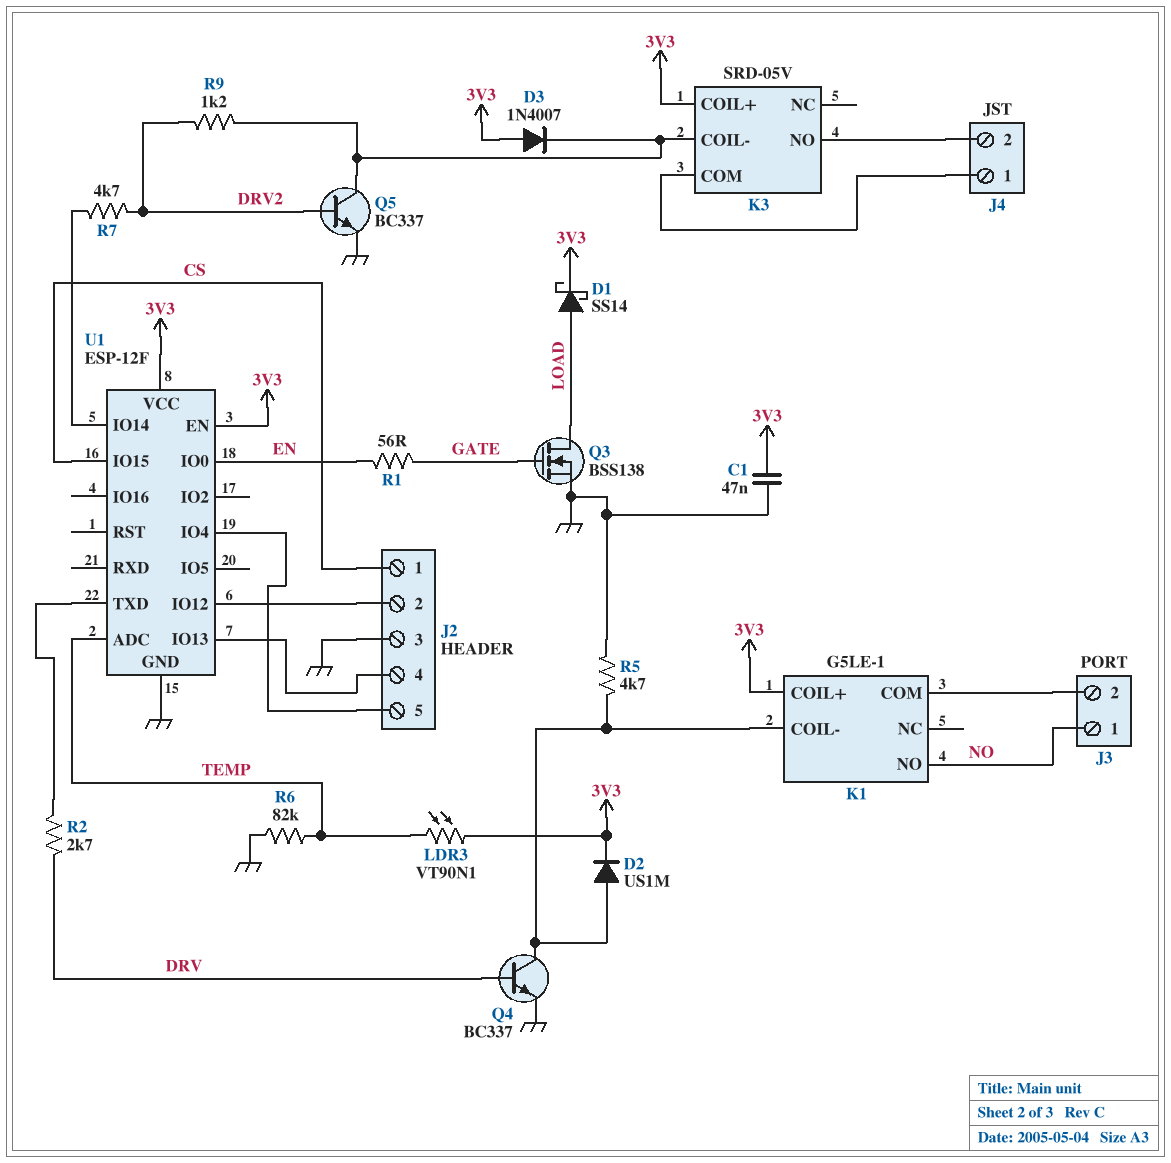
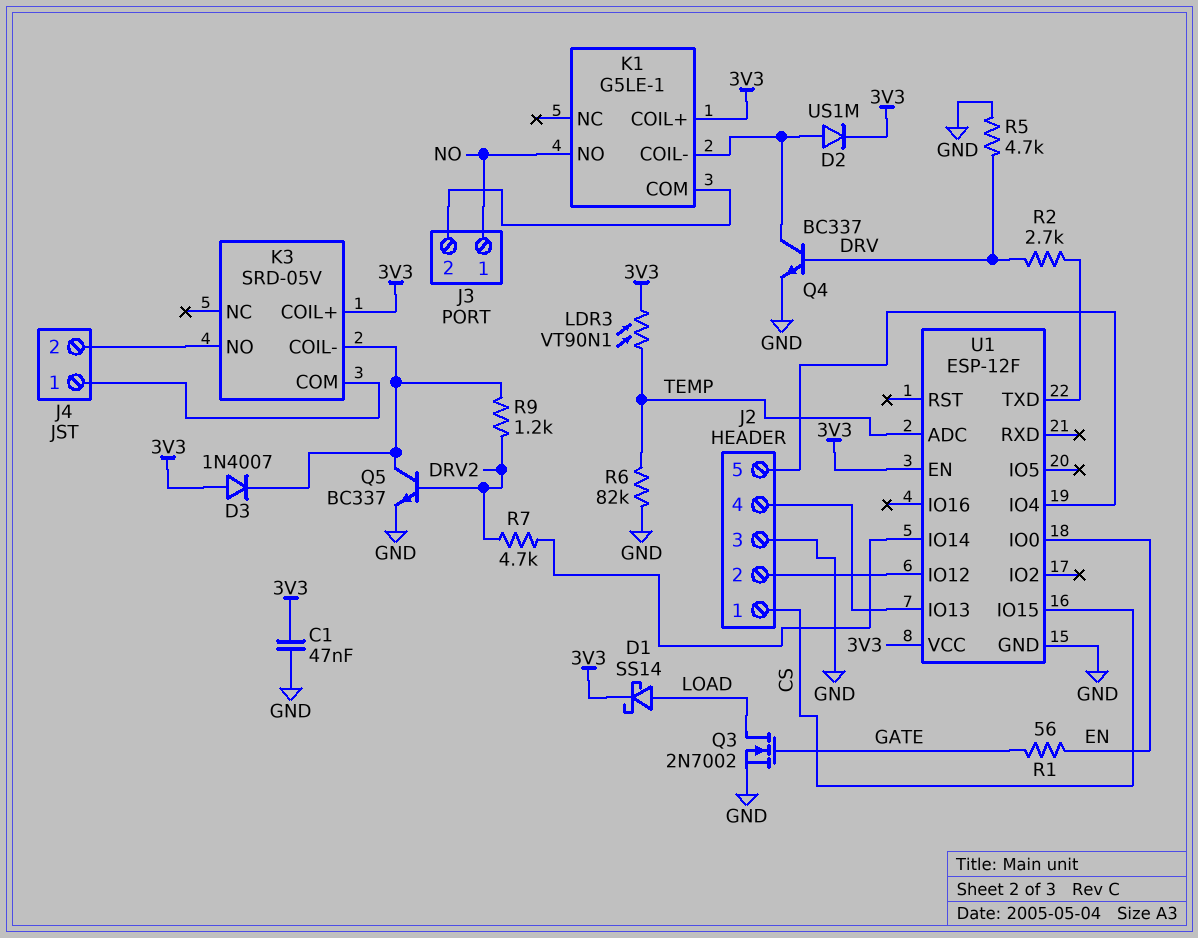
Q3: NMOS BSS138 (G GATE, D LOAD, S GND) -> NMOS 2N7002 (G GATE, D LOAD, S GND)
R5: 4.7k (GND, K1/COIL-) -> 4.7k (DRV, GND)

